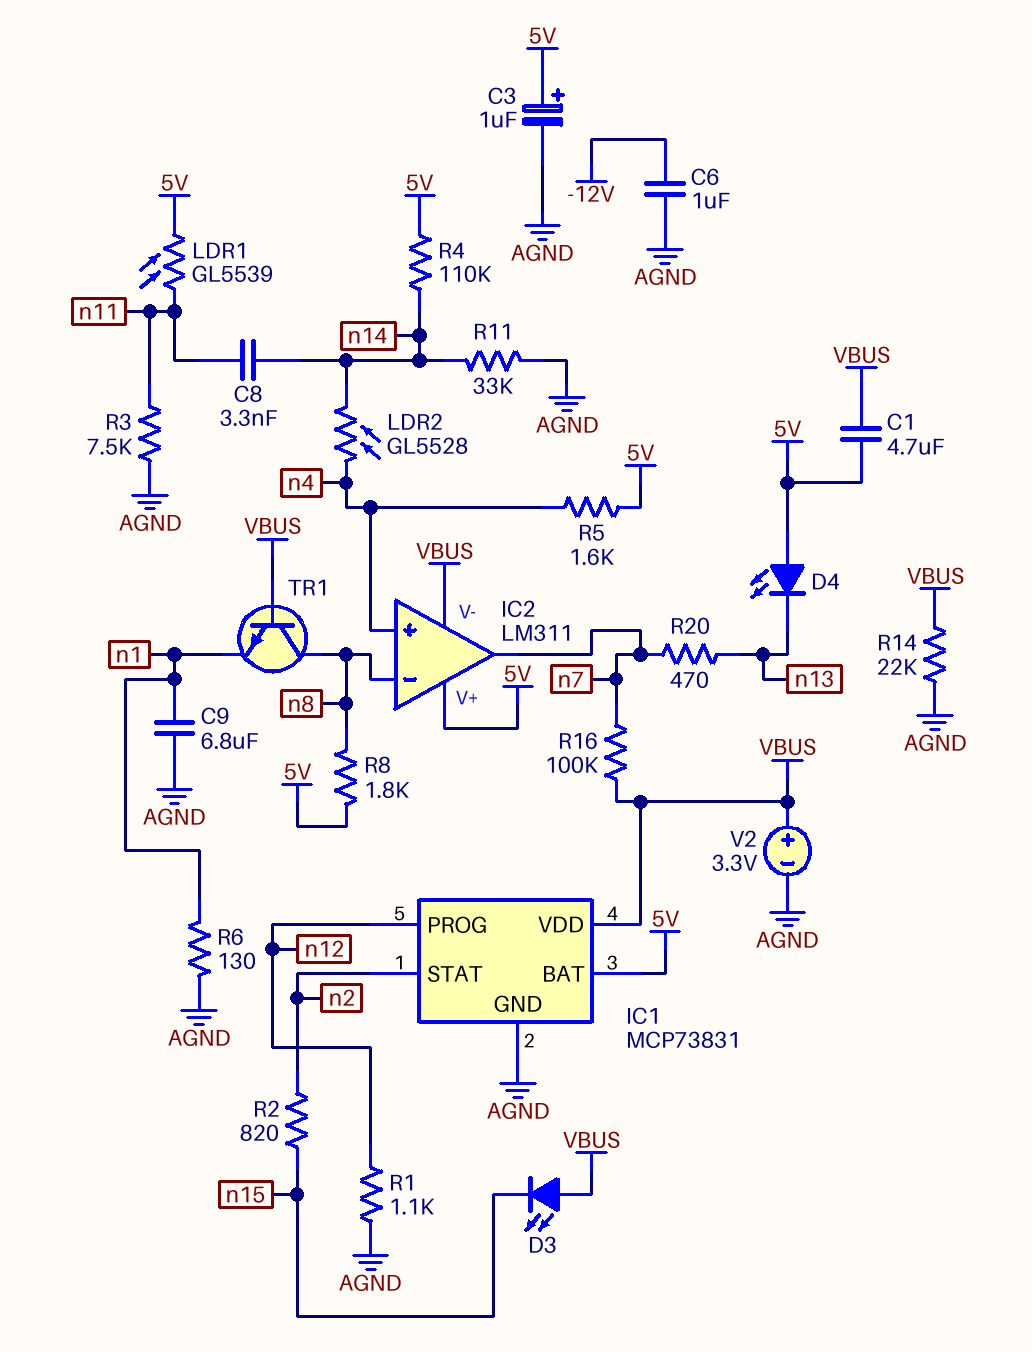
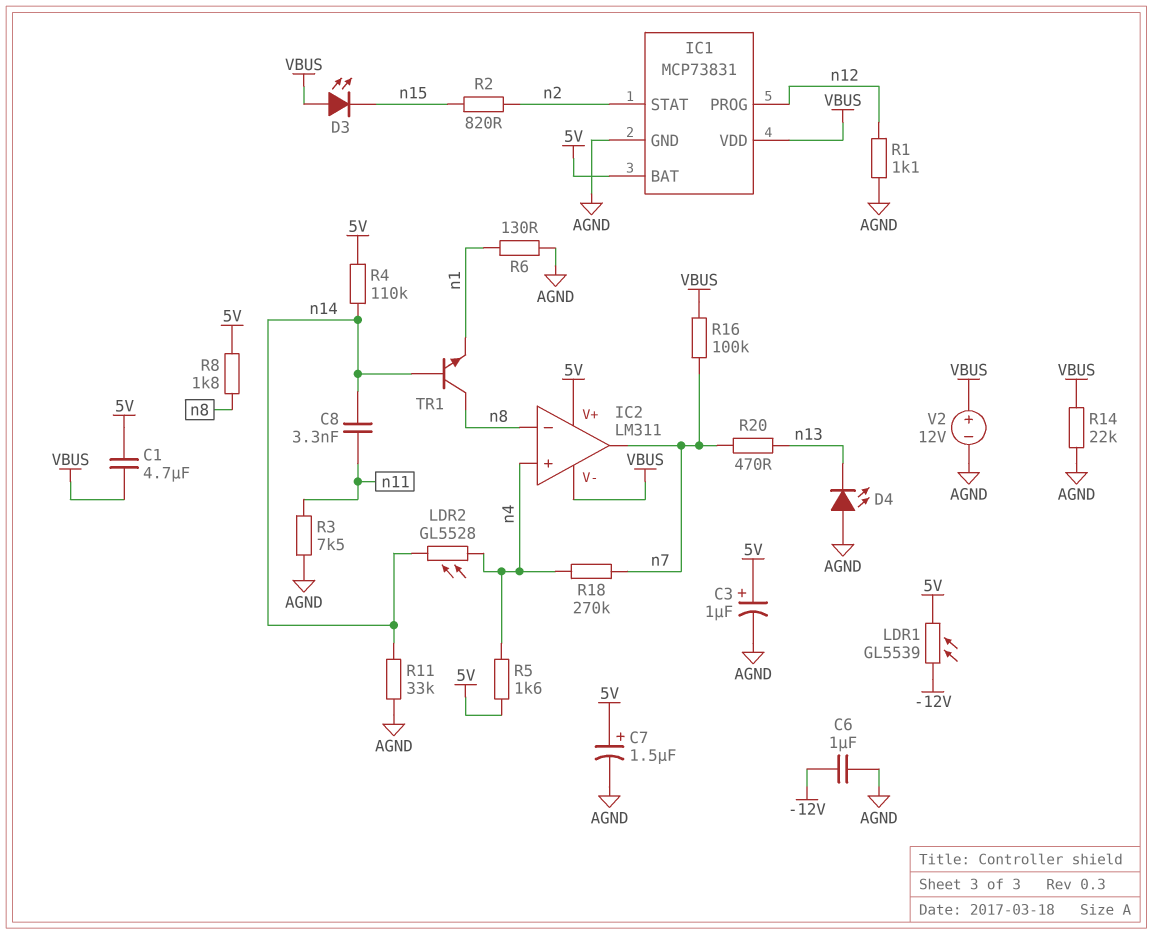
C7: none -> 1.5uF (plus 5V, minus AGND)
C9: 6.8uF (AGND, n1) -> none
D4: LED (A 5V, K n13) -> LED (A AGND, K n13)
LDR1: GL5539 (5V, n11) -> GL5539 (-12V, 5V)
R18: none -> 270k (n4, n7)
TR1: NPN (B VBUS, C n8, E n1) -> NPN (B n14, C n8, E n1)
V2: 3.3V (plus VBUS, minus AGND) -> 12V (plus VBUS, minus AGND)

